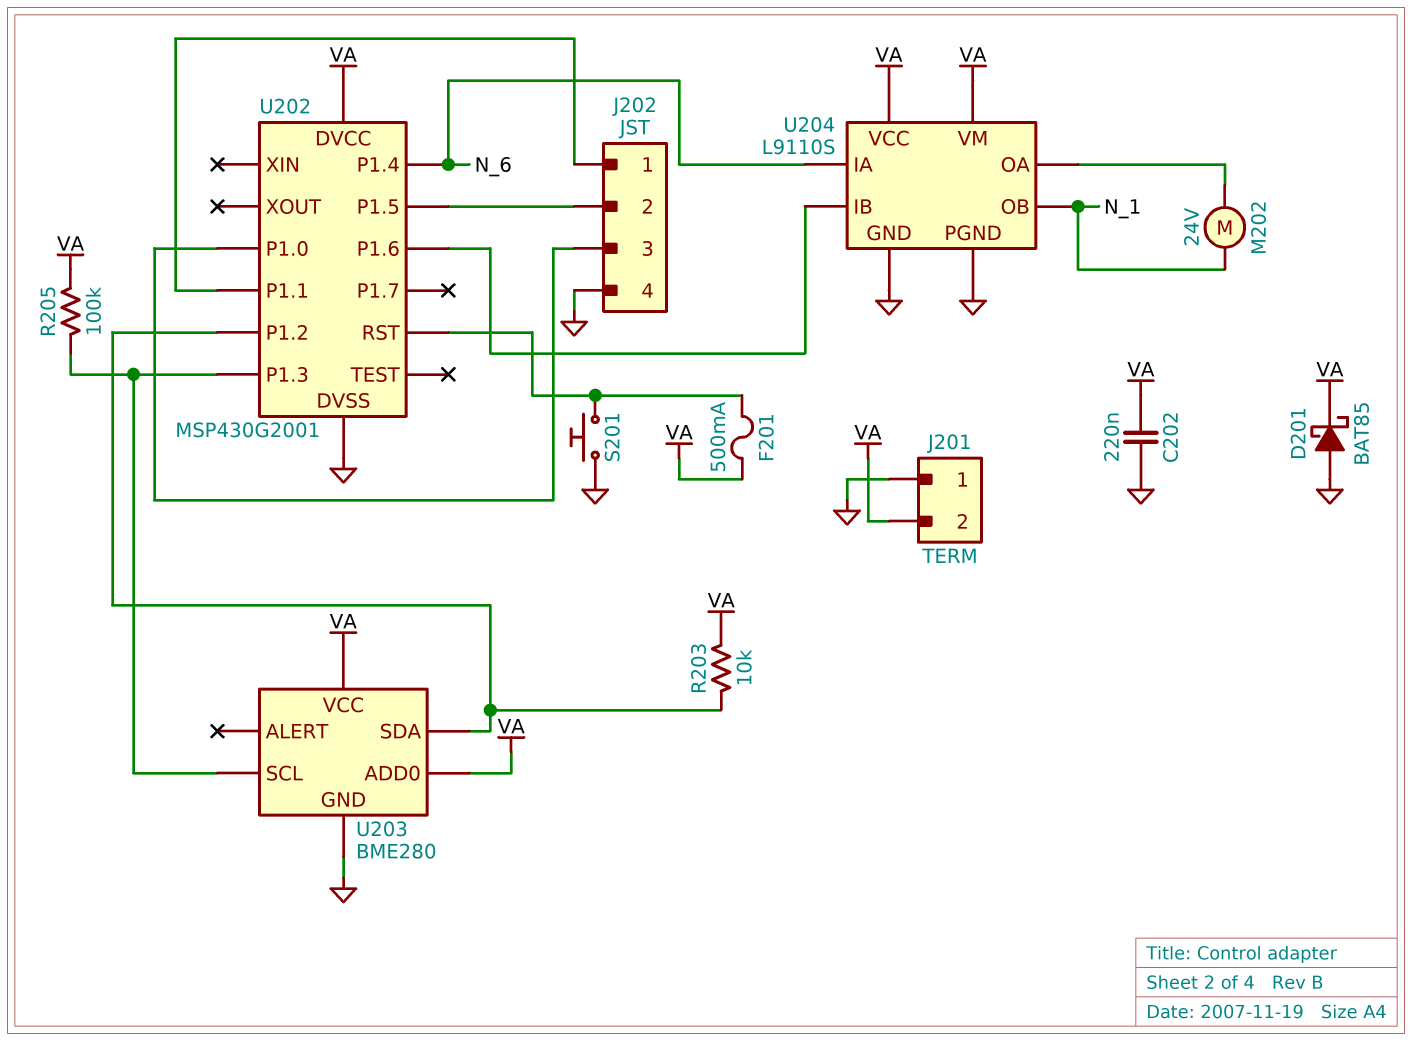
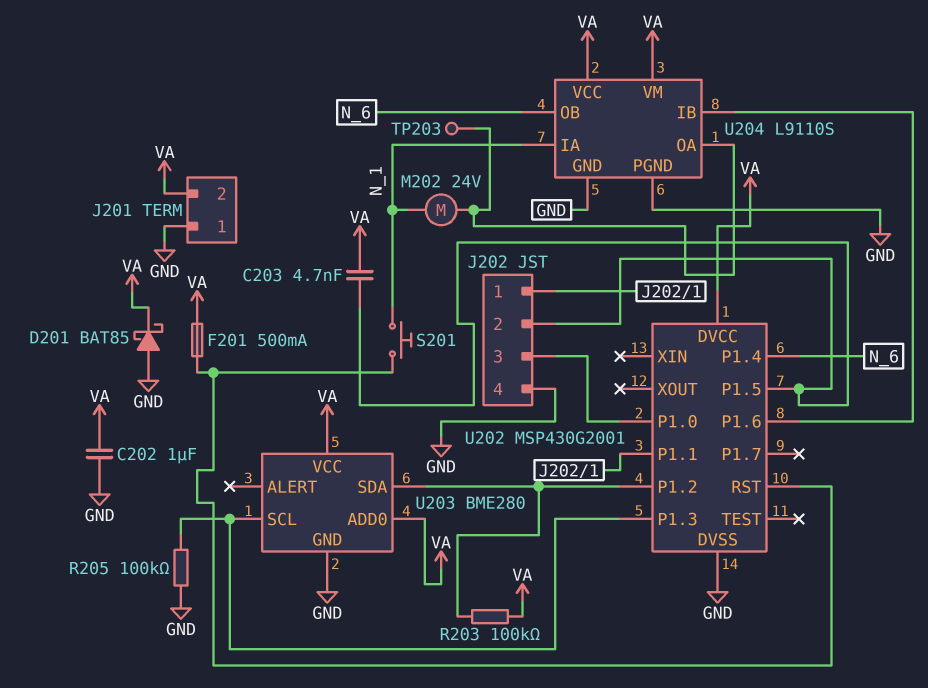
C202: 220nF (GND, VA) -> 1uF (GND, VA)
C203: none -> 4.7nF (J202/2, VA)
R203: 10k (U202/P1.2, VA) -> 100k (U202/P1.2, VA)
R205: 100k (U202/P1.3, VA) -> 100k (GND, U202/P1.3)
S201: button (GND, U202/RST) -> button (N_1, U202/RST)
TP203: none -> test point (U204/OA)
U204 pin IA: N_6 -> N_1
U204 pin OB: N_1 -> N_6

